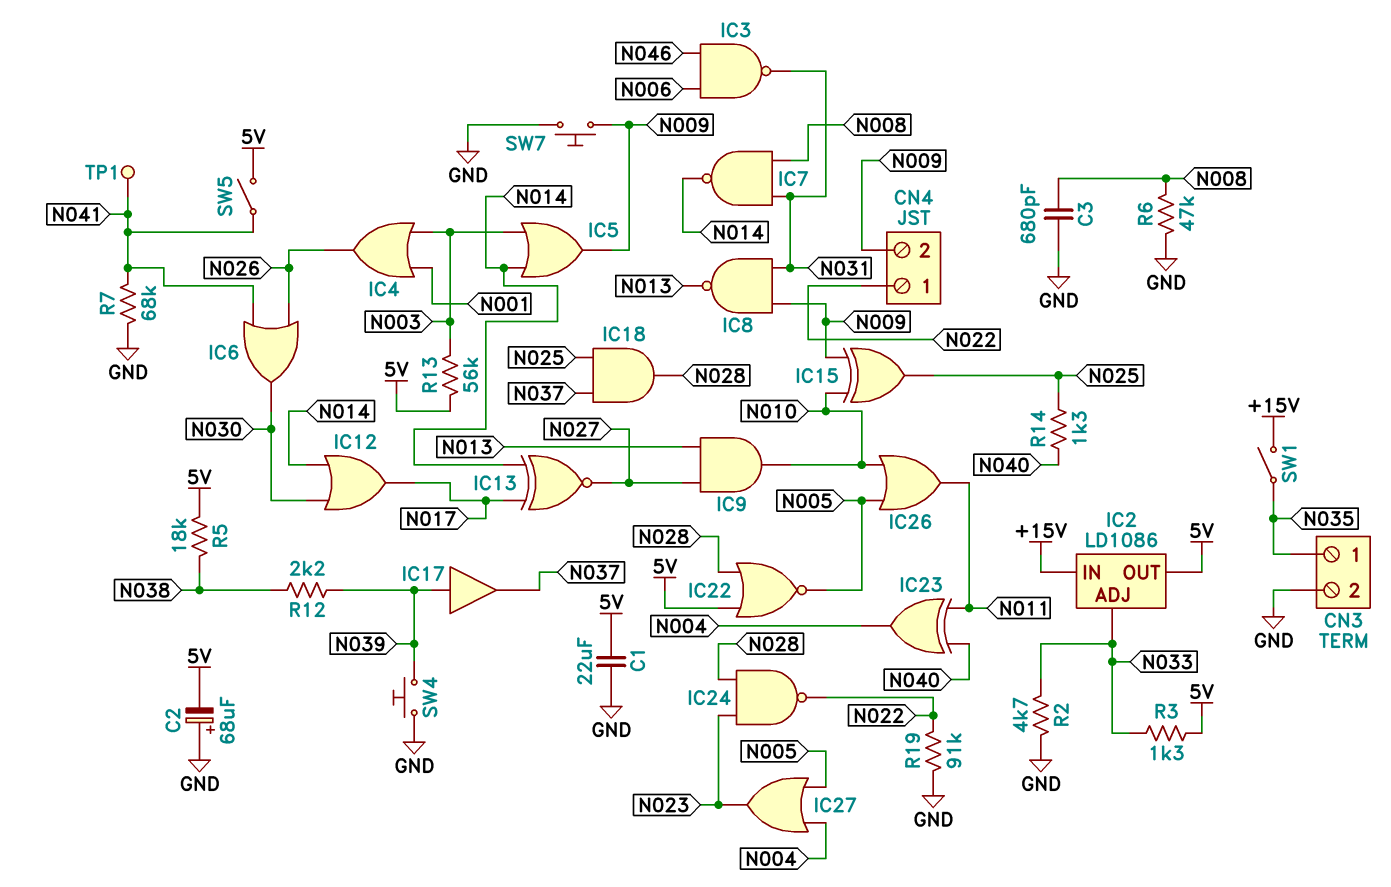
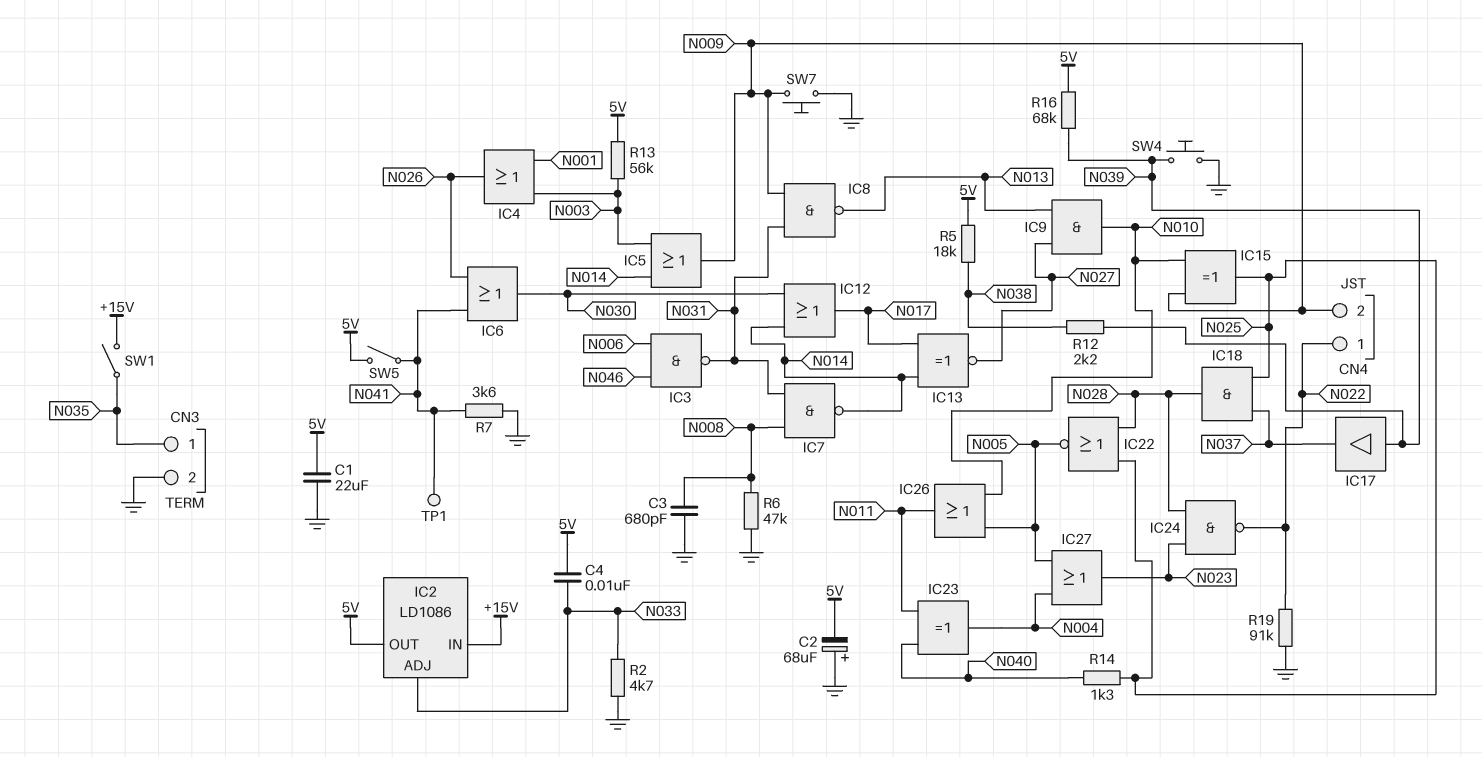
C4: none -> 10nF (5V, N033)
IC22: NOR (in 5V, in N028, out N005) -> NOR (in N025, in N028, out N005)
R3: 1.3k (5V, N033) -> none
R7: 68k (GND, N041) -> 3.6k (GND, N041)
R16: none -> 68k (5V, N039)

